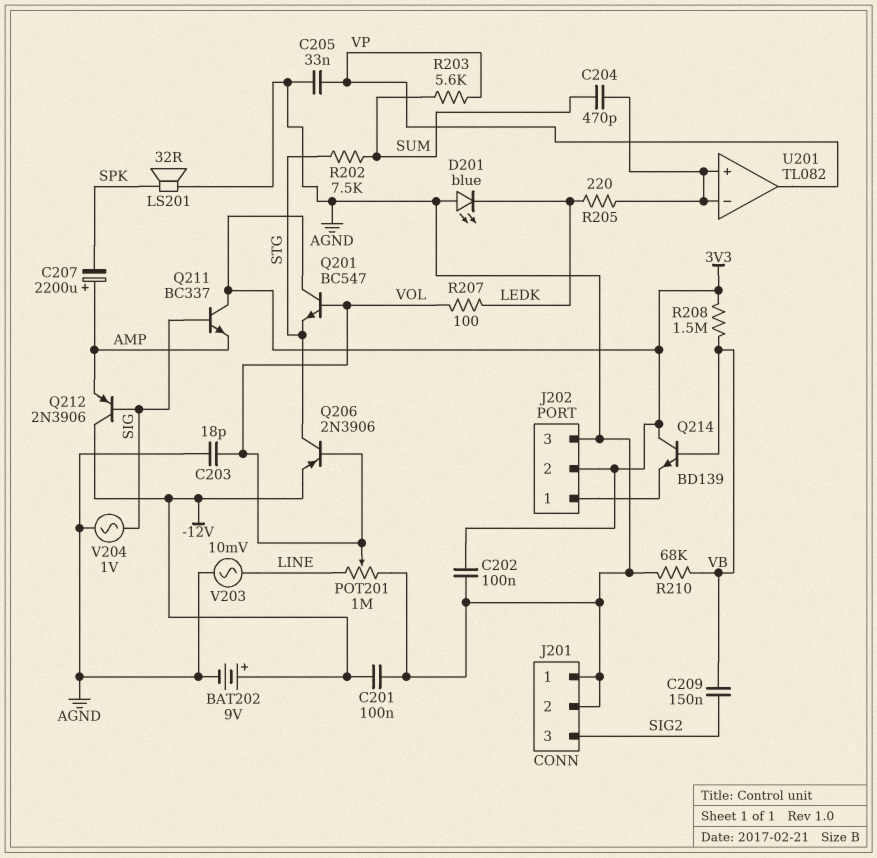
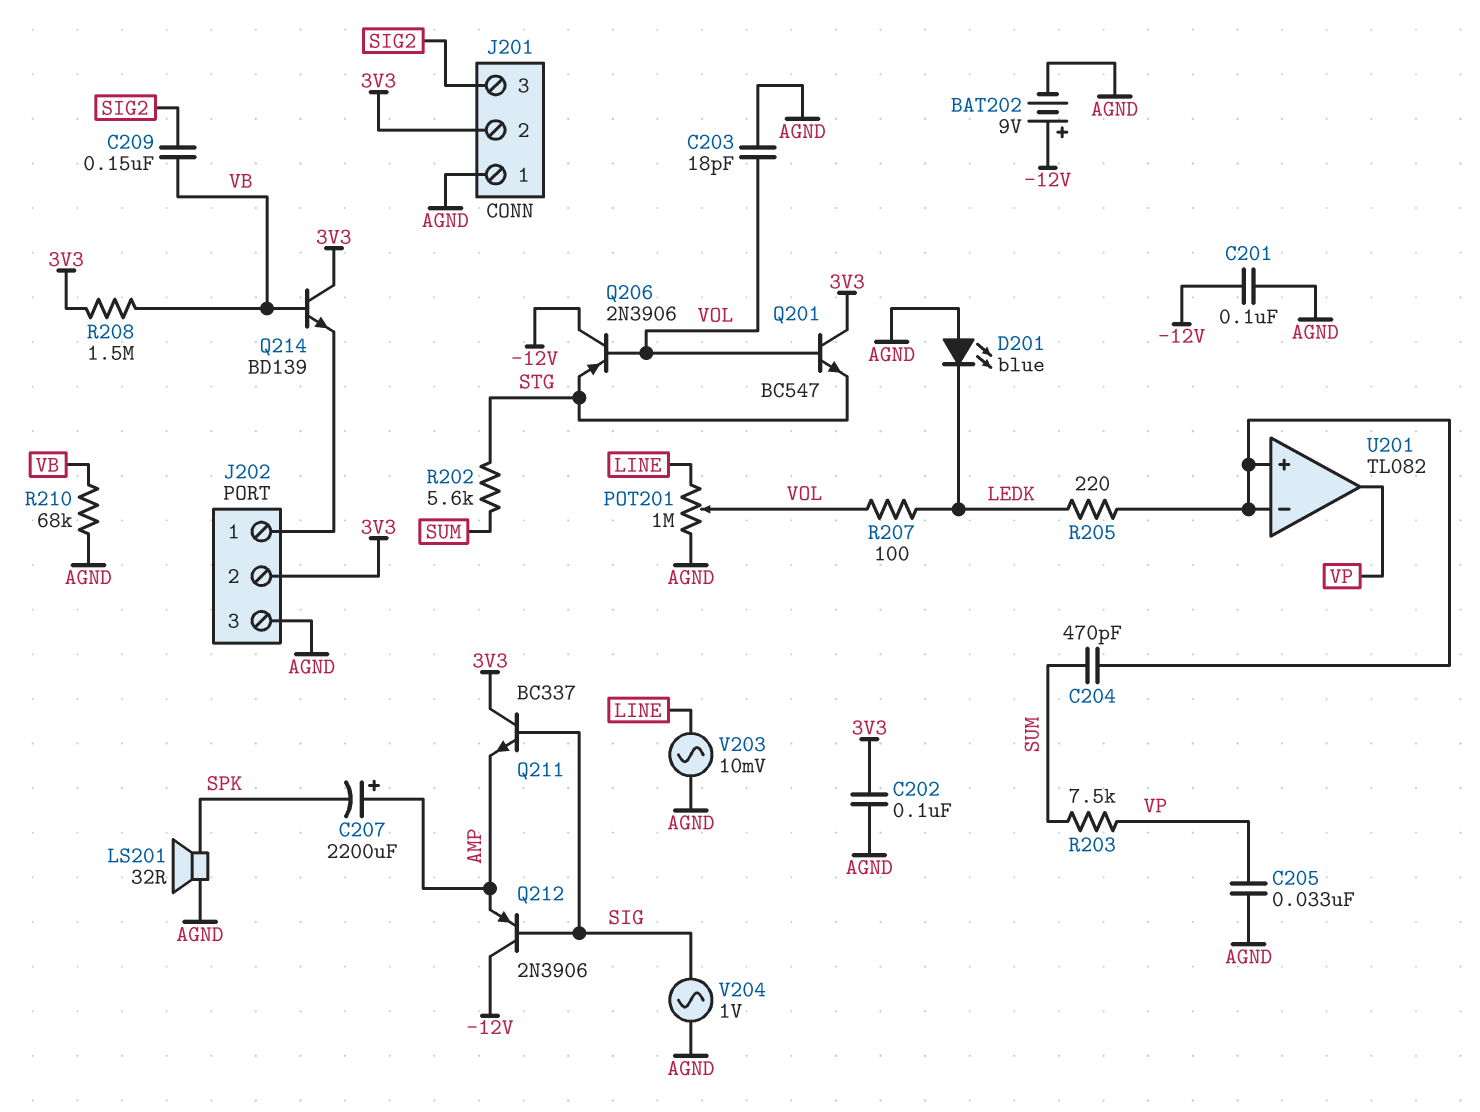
J201 pin 2: AGND -> 3V3
Q206: PNP 2N3906 (B VOL, C STG, E -12V) -> PNP 2N3906 (B VOL, C -12V, E STG)
R202: 7.5k (STG, SUM) -> 5.6k (STG, SUM)
R203: 5.6k (SUM, VP) -> 7.5k (SUM, VP)

